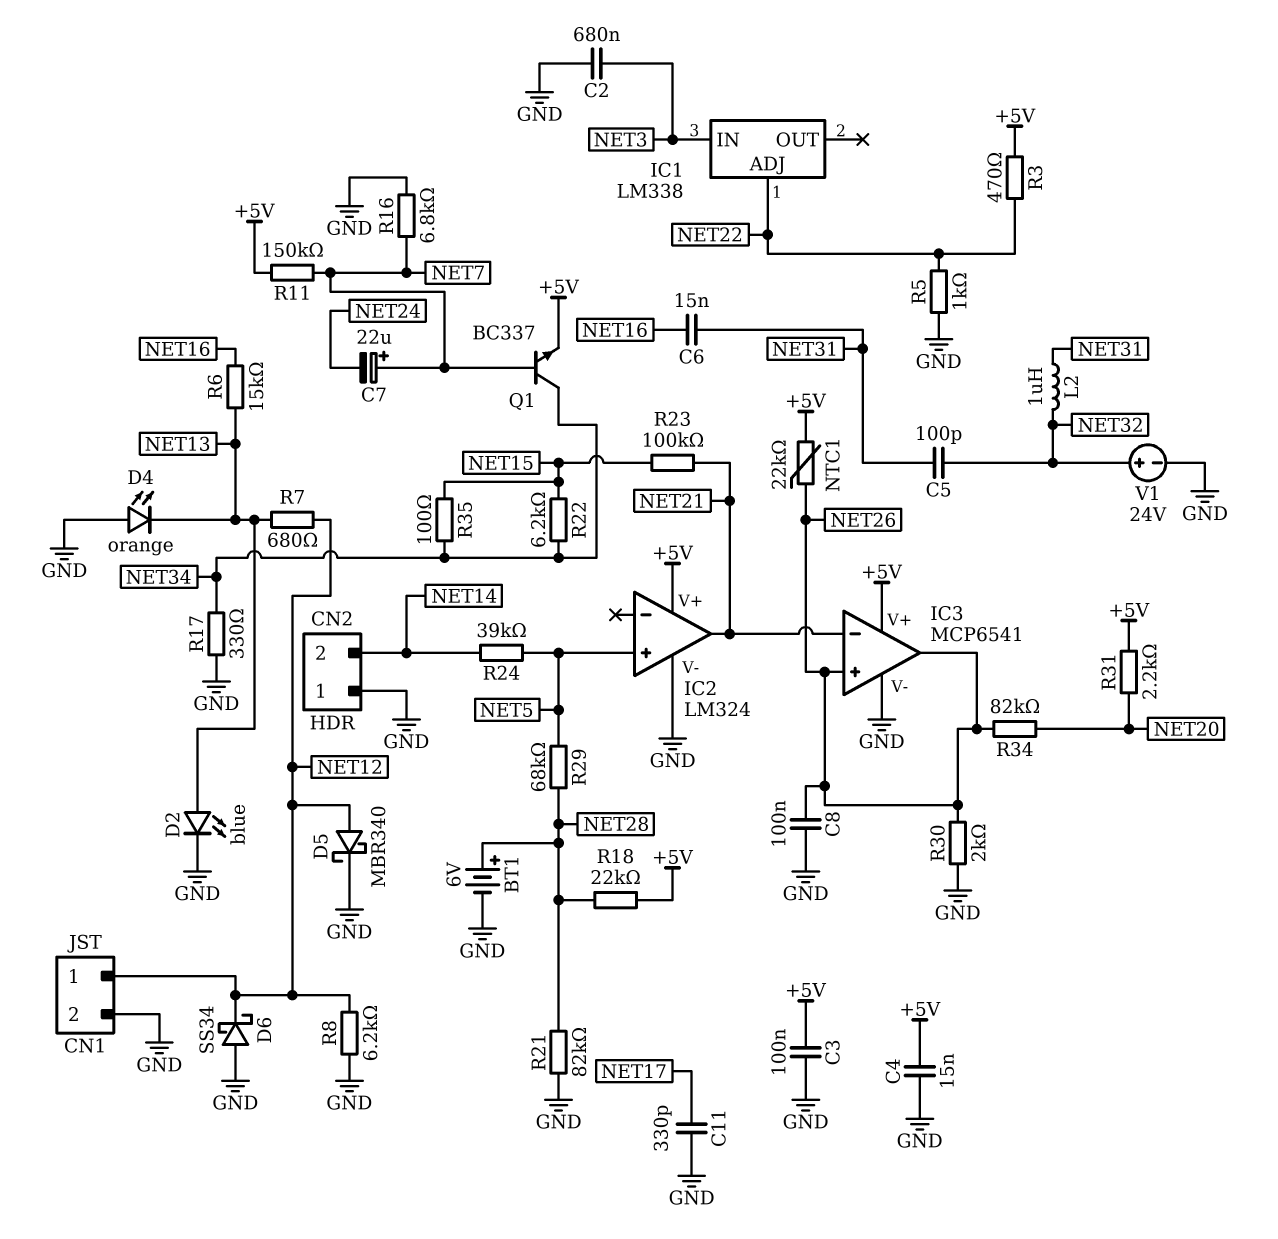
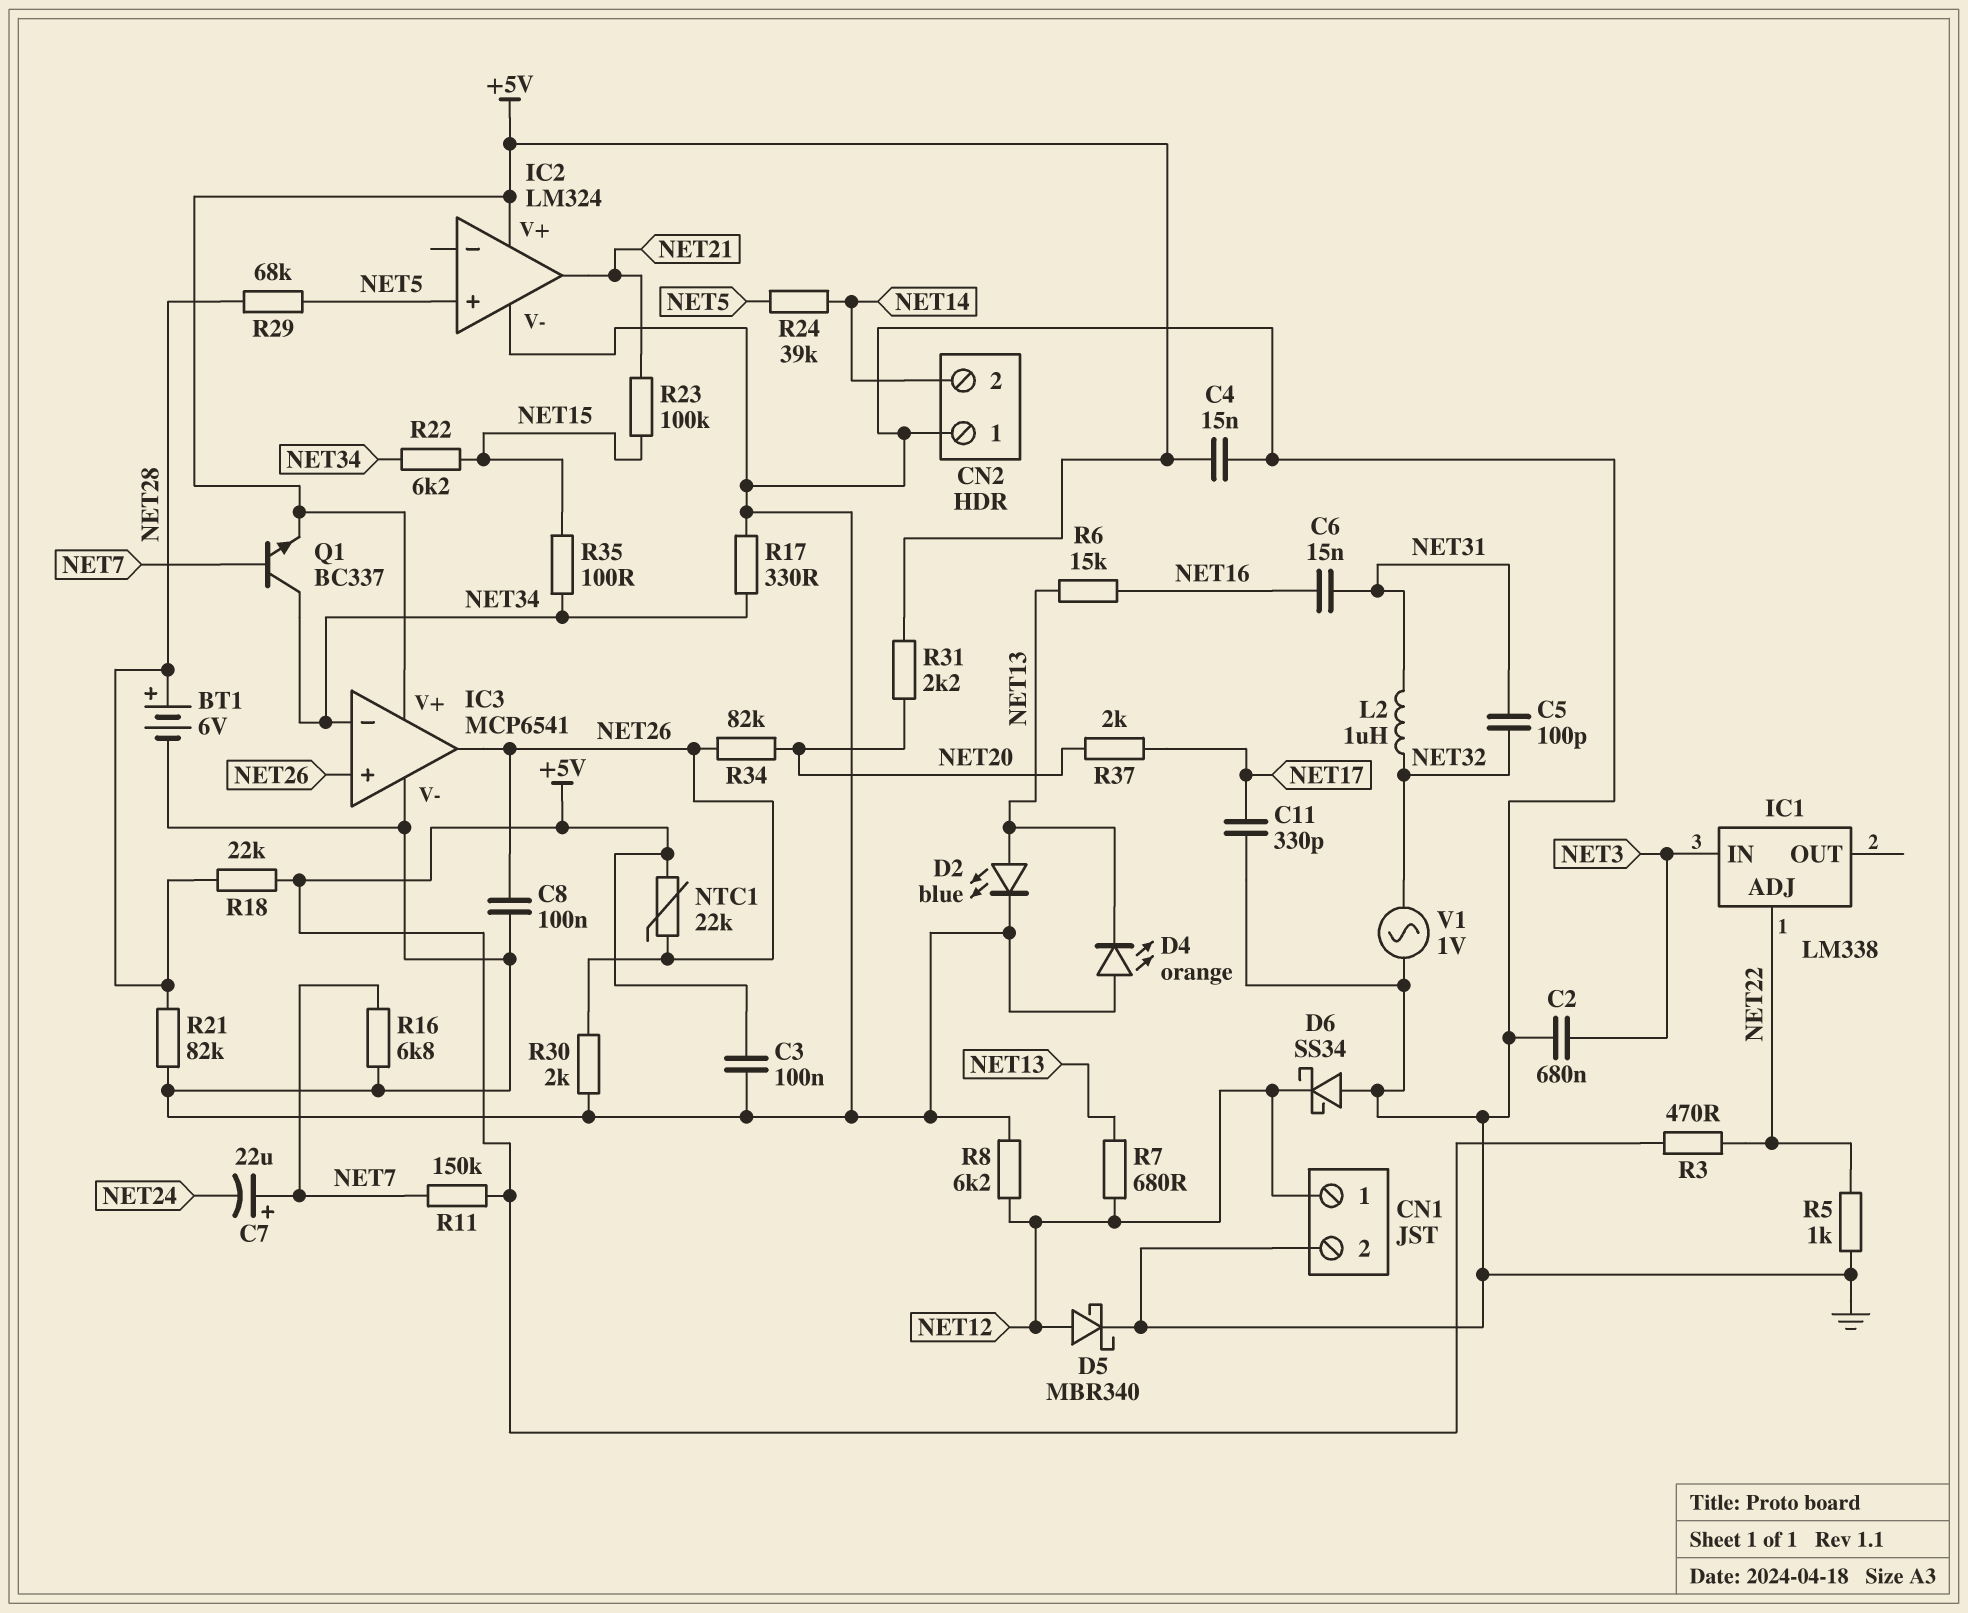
IC3 pin in-: NET21 -> NET34
R37: none -> 2k (NET17, NET20)
V1: 24V (plus NET32, minus GND) -> AC 1V (GND, NET32)

